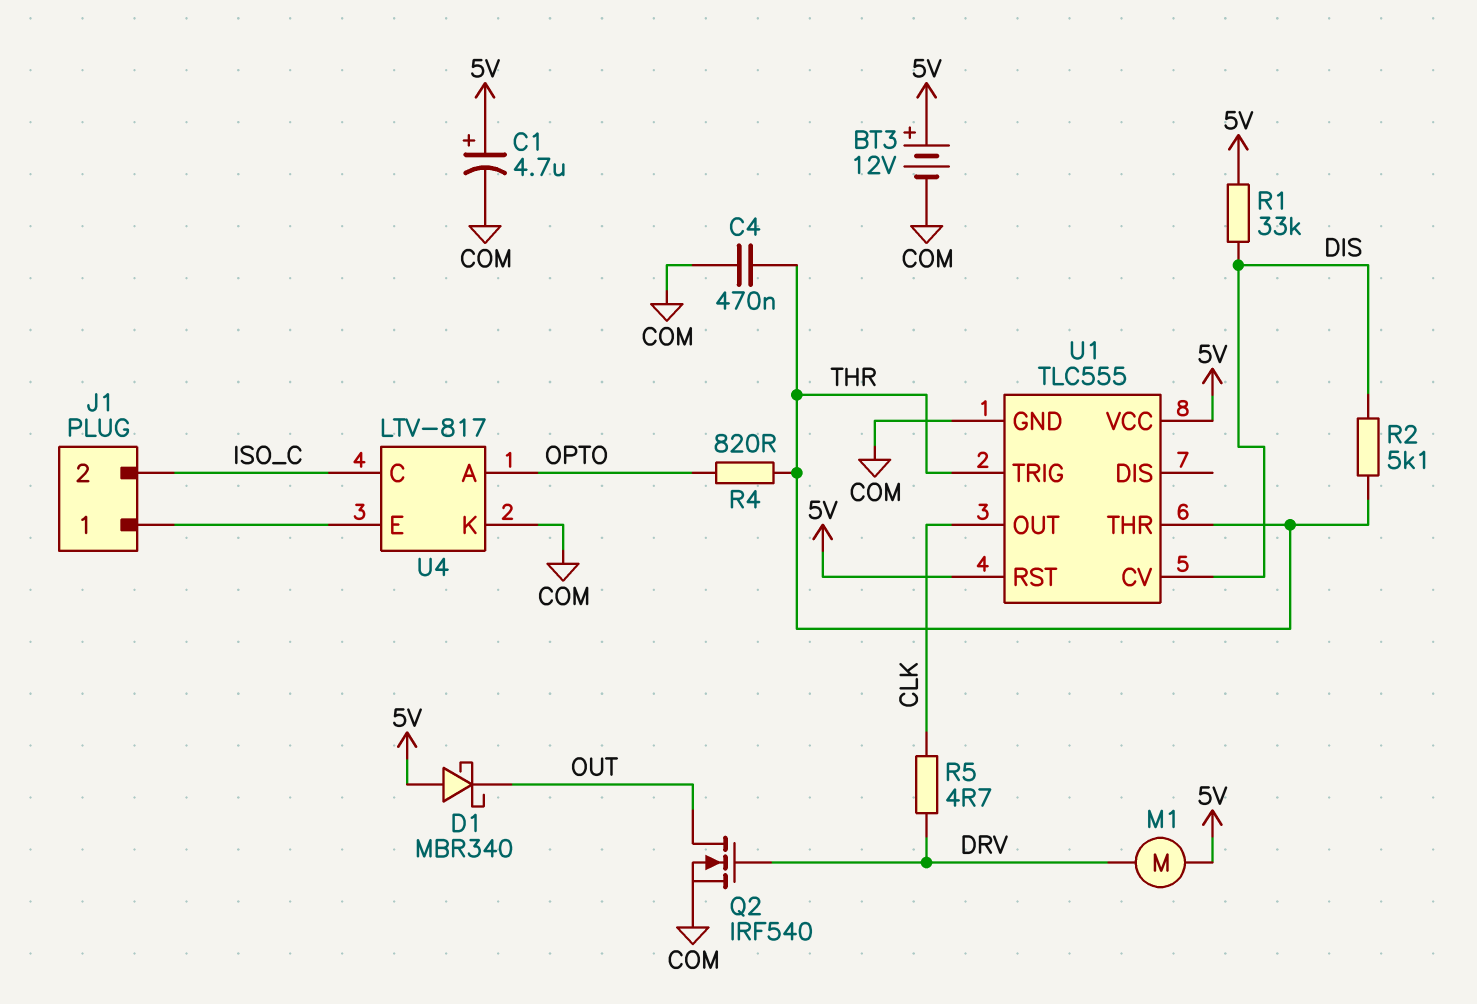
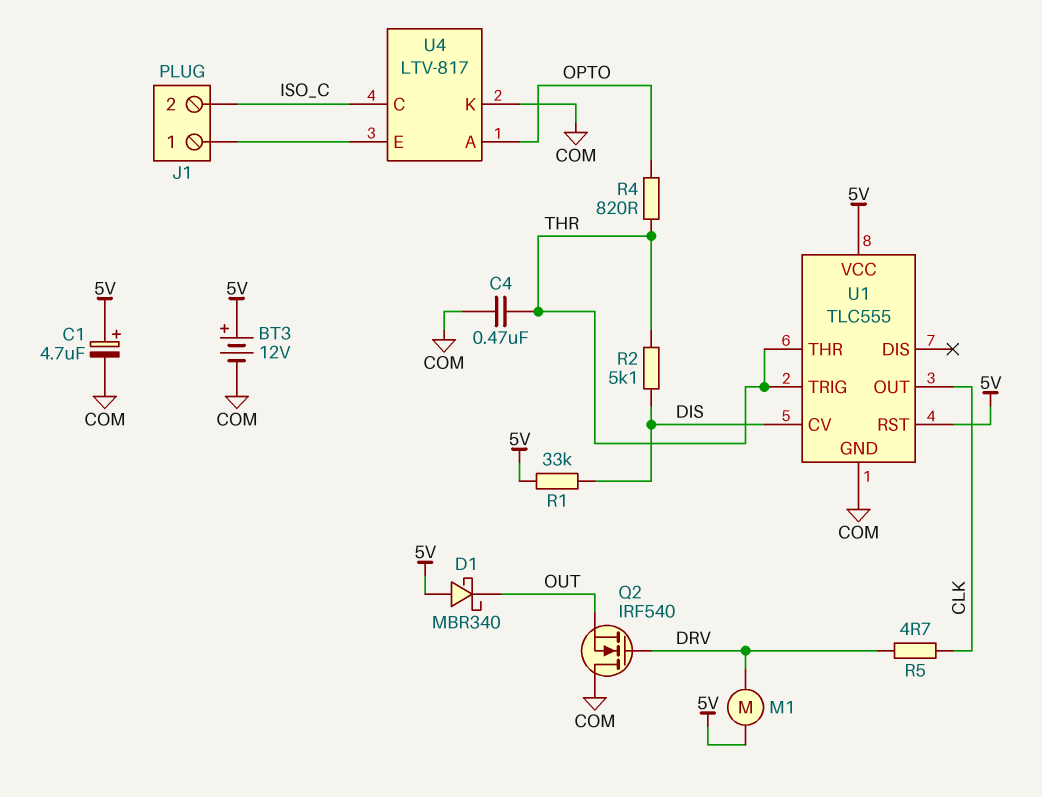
Q2: NMOS IRF540 (G DRV, D OUT, S COM) -> NMOS IRF540 (G DRV, D COM, S OUT)

